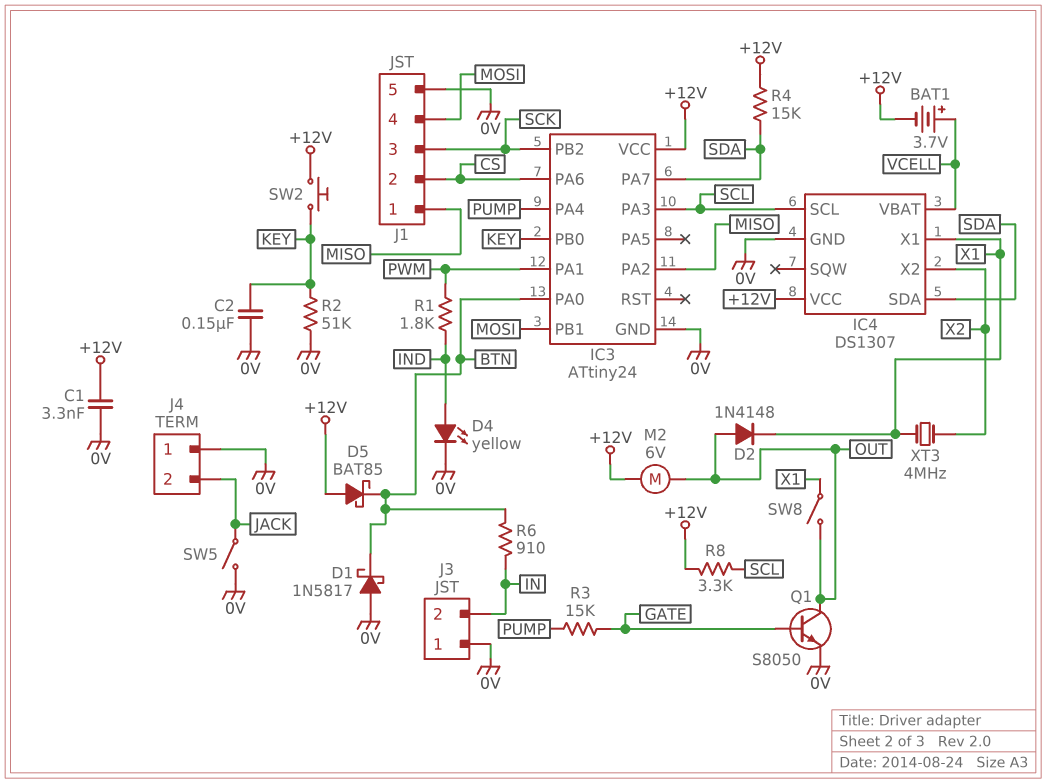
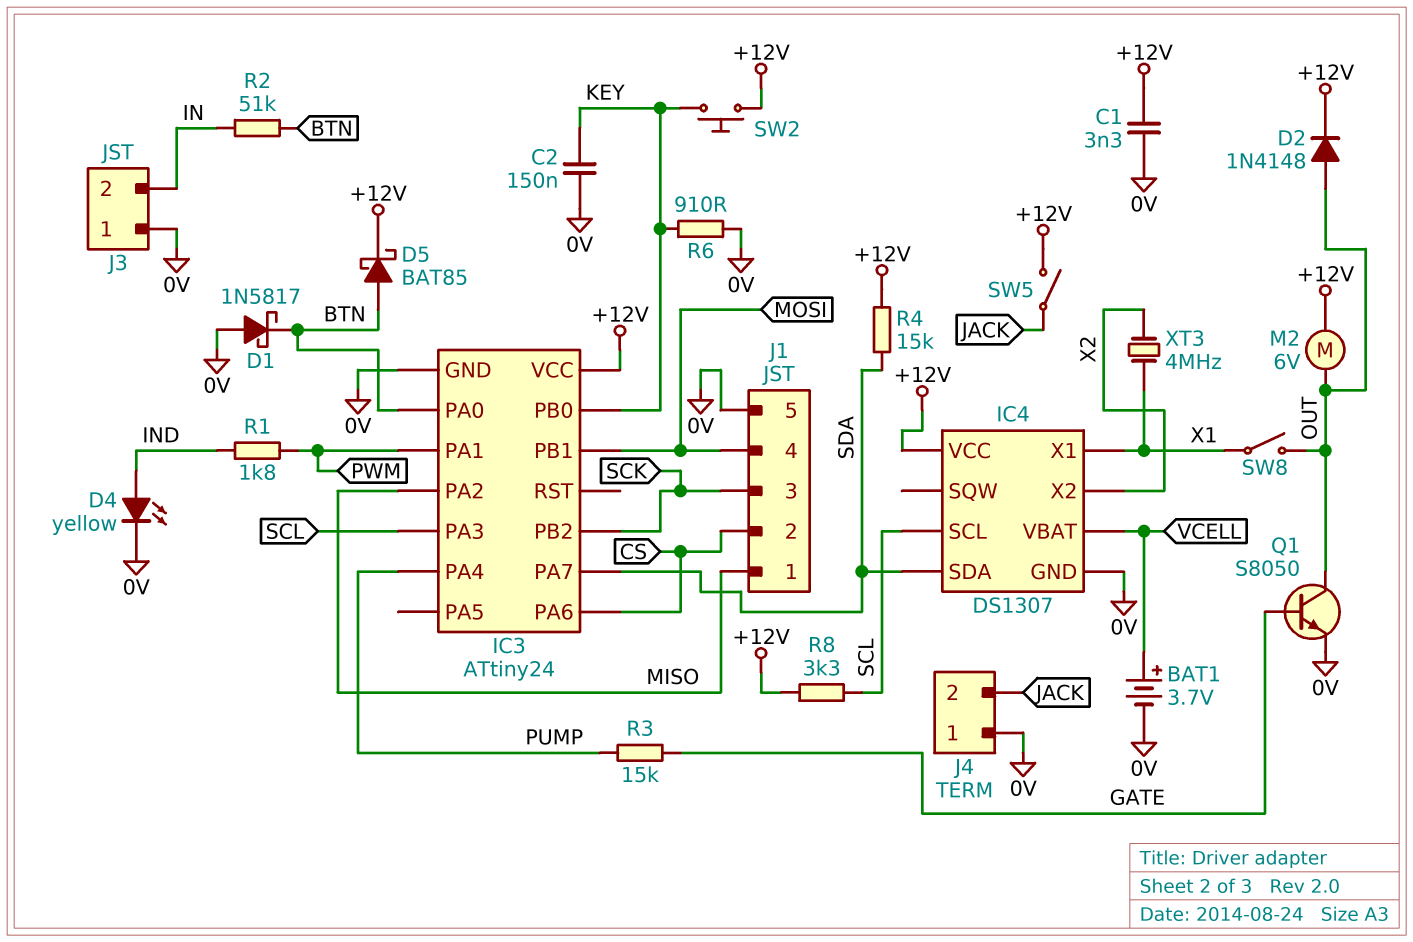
BAT1: 3.7V (plus VCELL, minus +12V) -> 3.7V (plus VCELL, minus 0V)
D2: diode 1N4148 (A OUT, K X1) -> diode 1N4148 (A OUT, K +12V)
D5: schottky BAT85 (A +12V, K BTN) -> schottky BAT85 (A BTN, K +12V)
R2: 51k (0V, KEY) -> 51k (BTN, IN)
R6: 910 (BTN, IN) -> 910 (0V, KEY)
SW5: switch (0V, JACK) -> switch (+12V, JACK)

